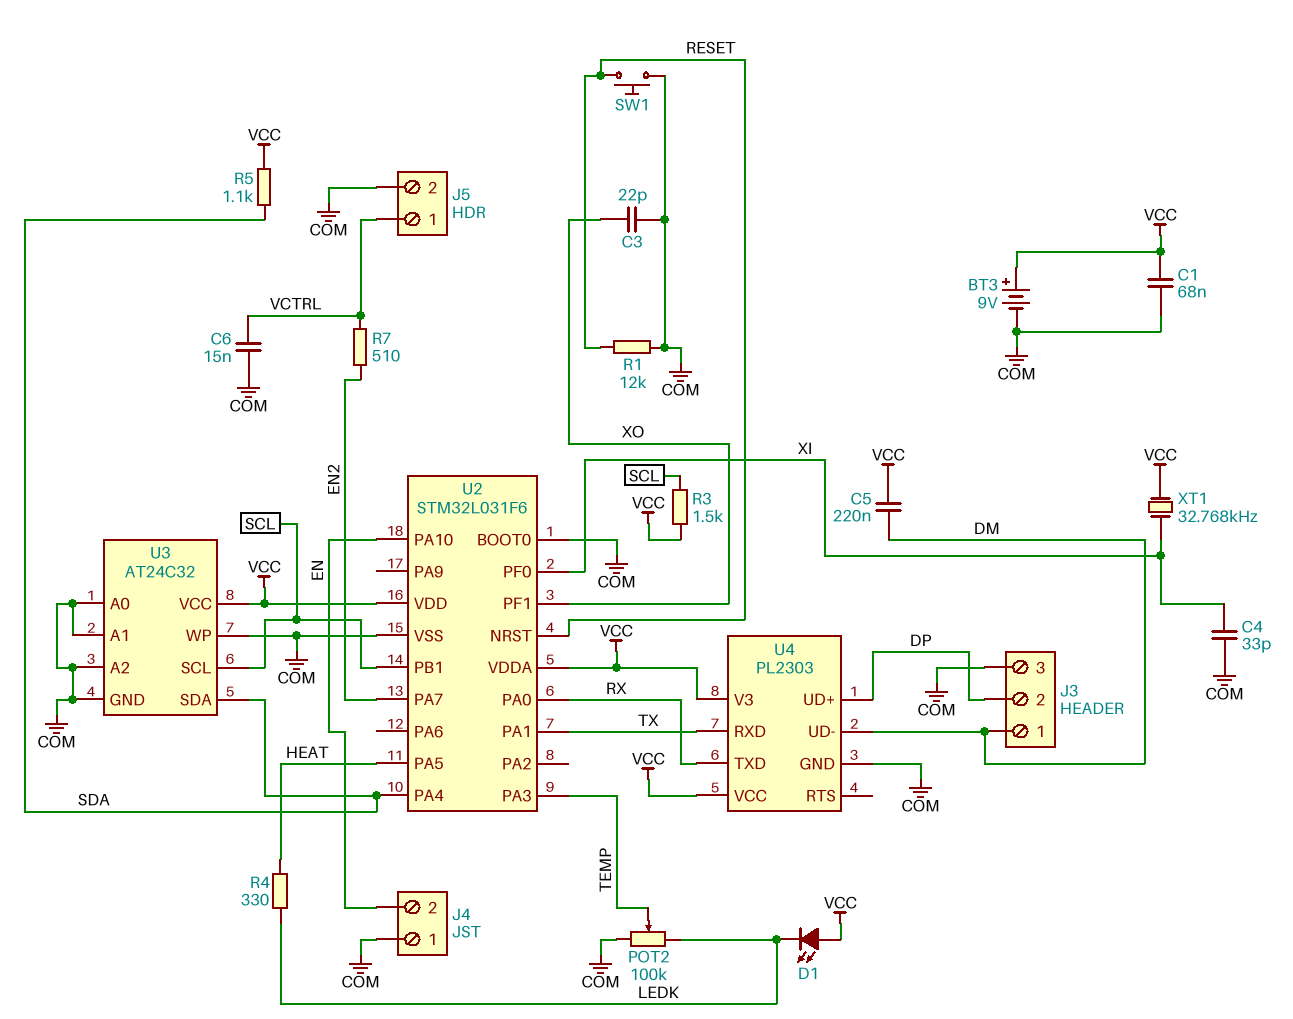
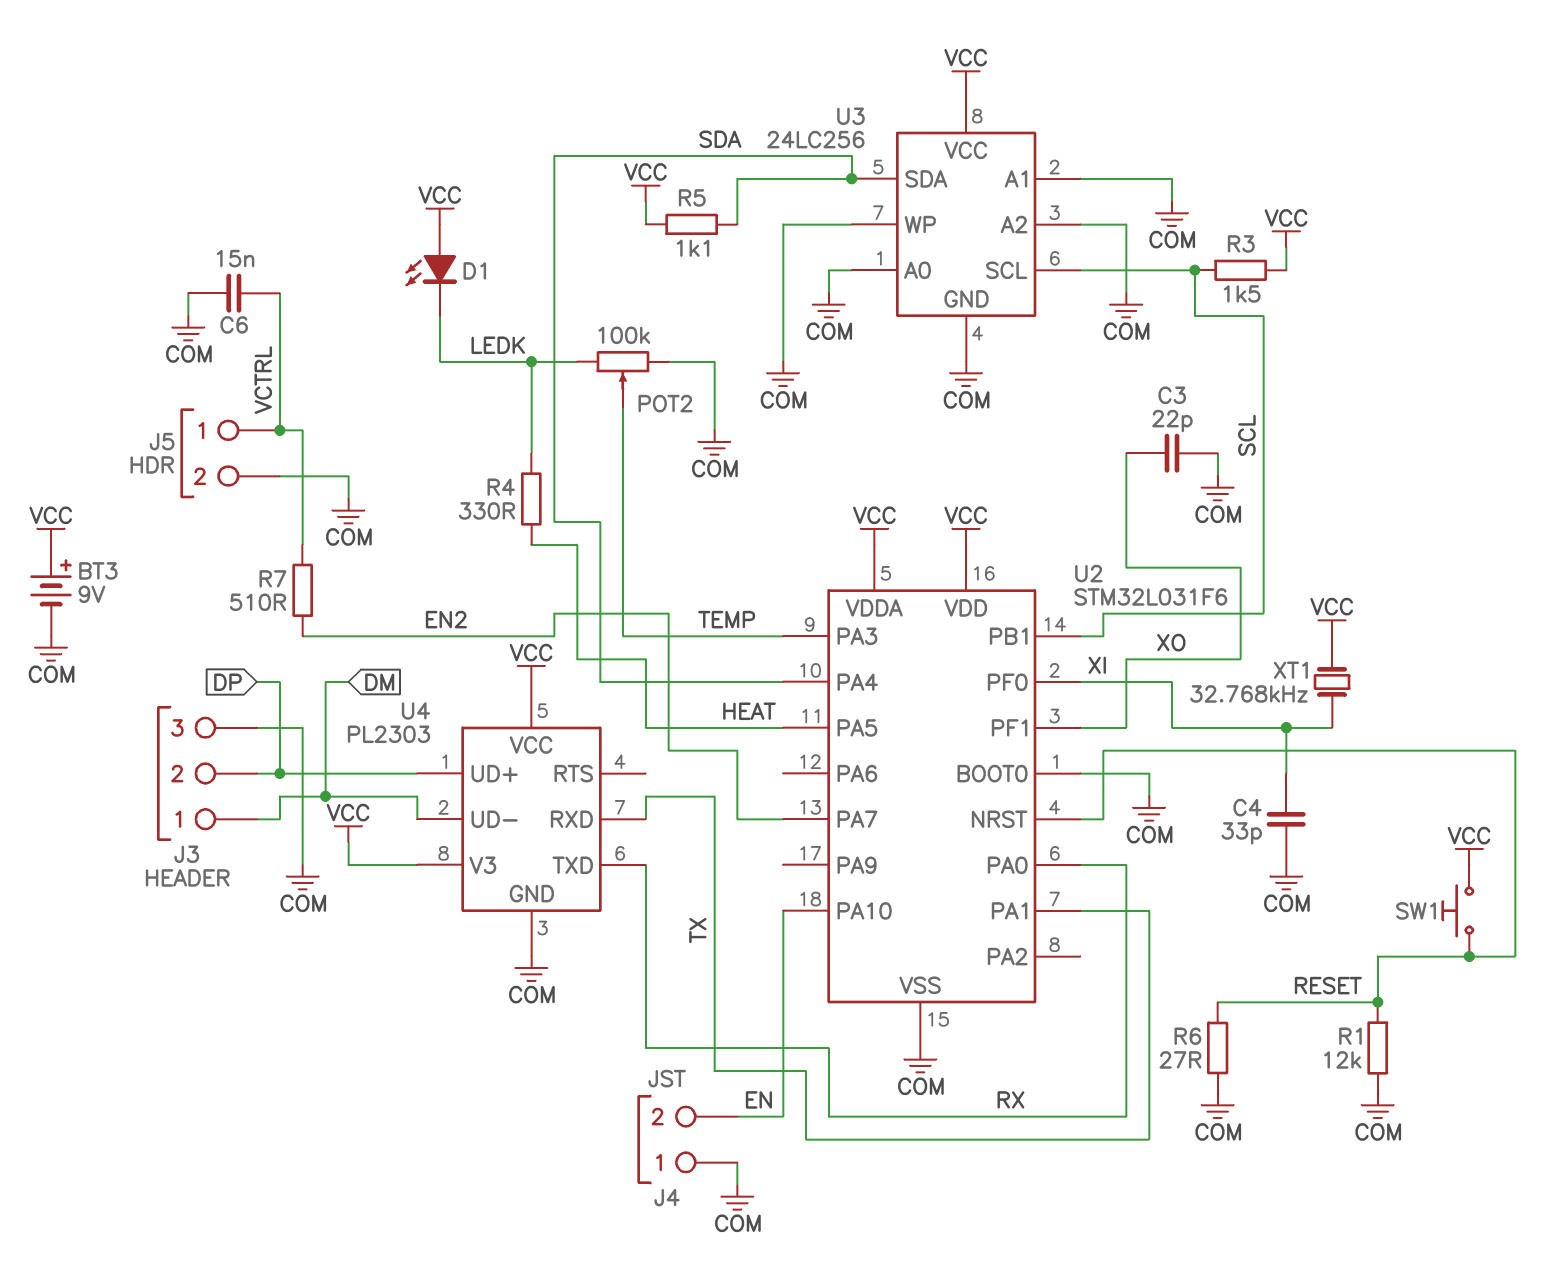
C1: 68nF (COM, VCC) -> none
C5: 220nF (DM, VCC) -> none
R6: none -> 27 (COM, RESET)
SW1: button (COM, RESET) -> button (RESET, VCC)
U3: AT24C32 -> 24LC256

